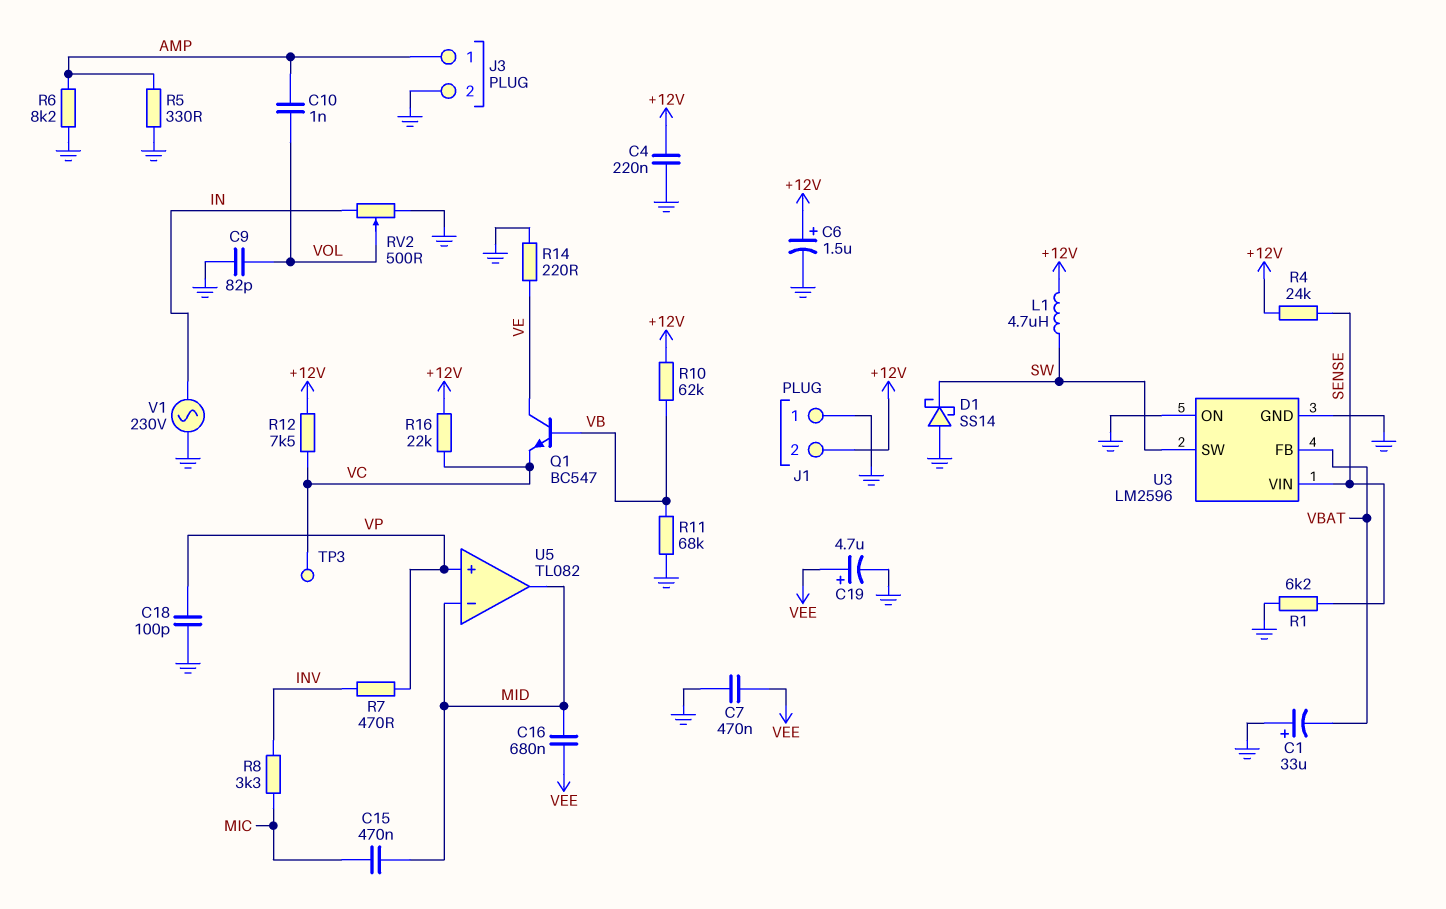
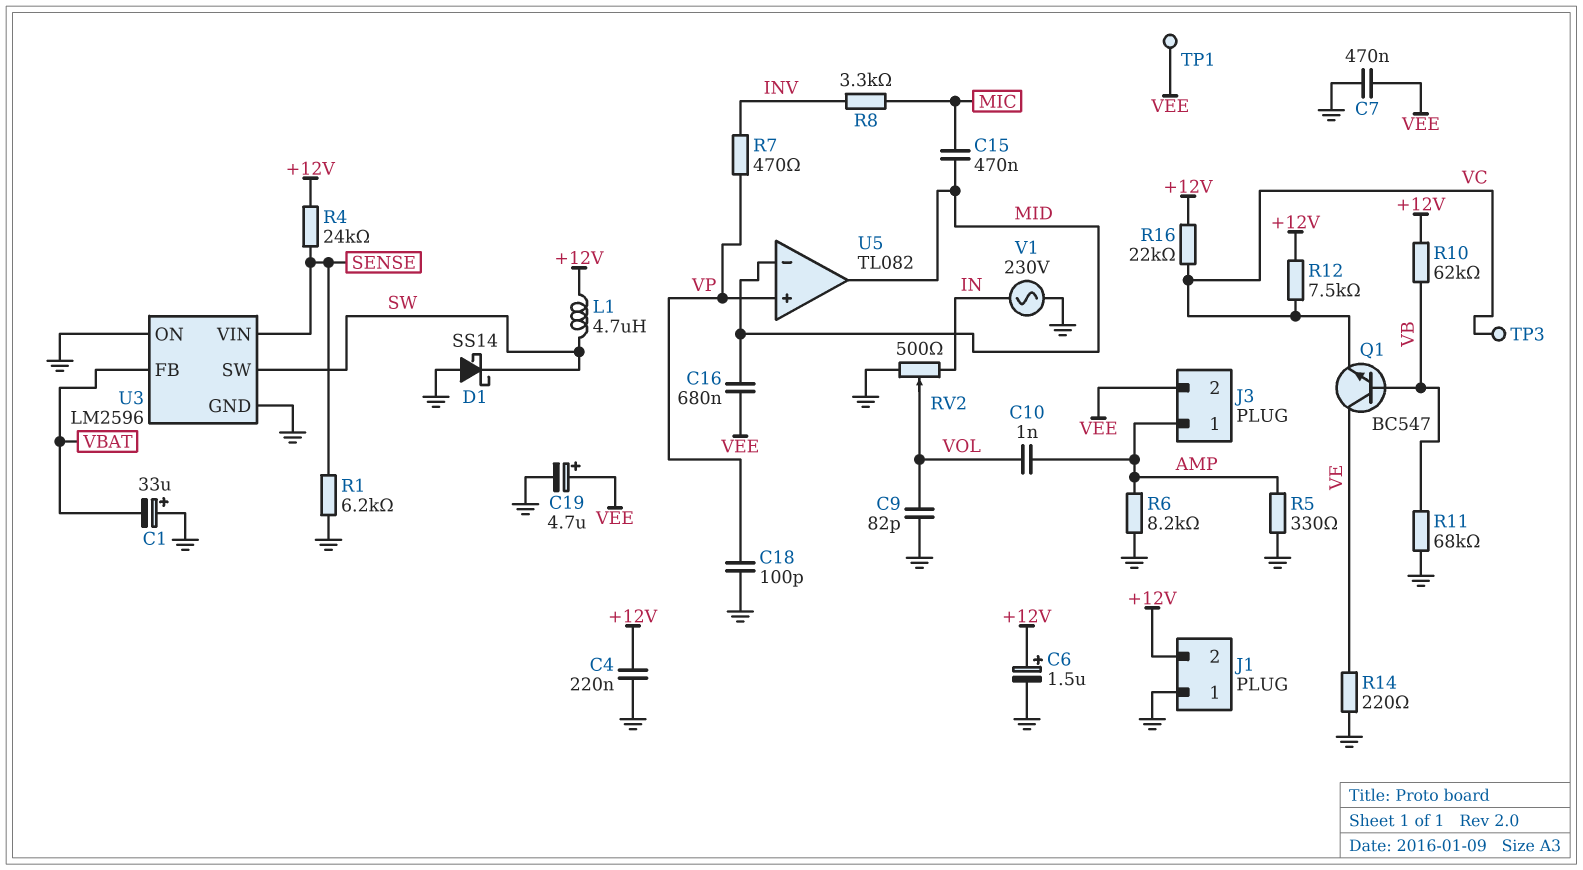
J3 pin 2: GND -> VEE
TP1: none -> test point (VEE)

